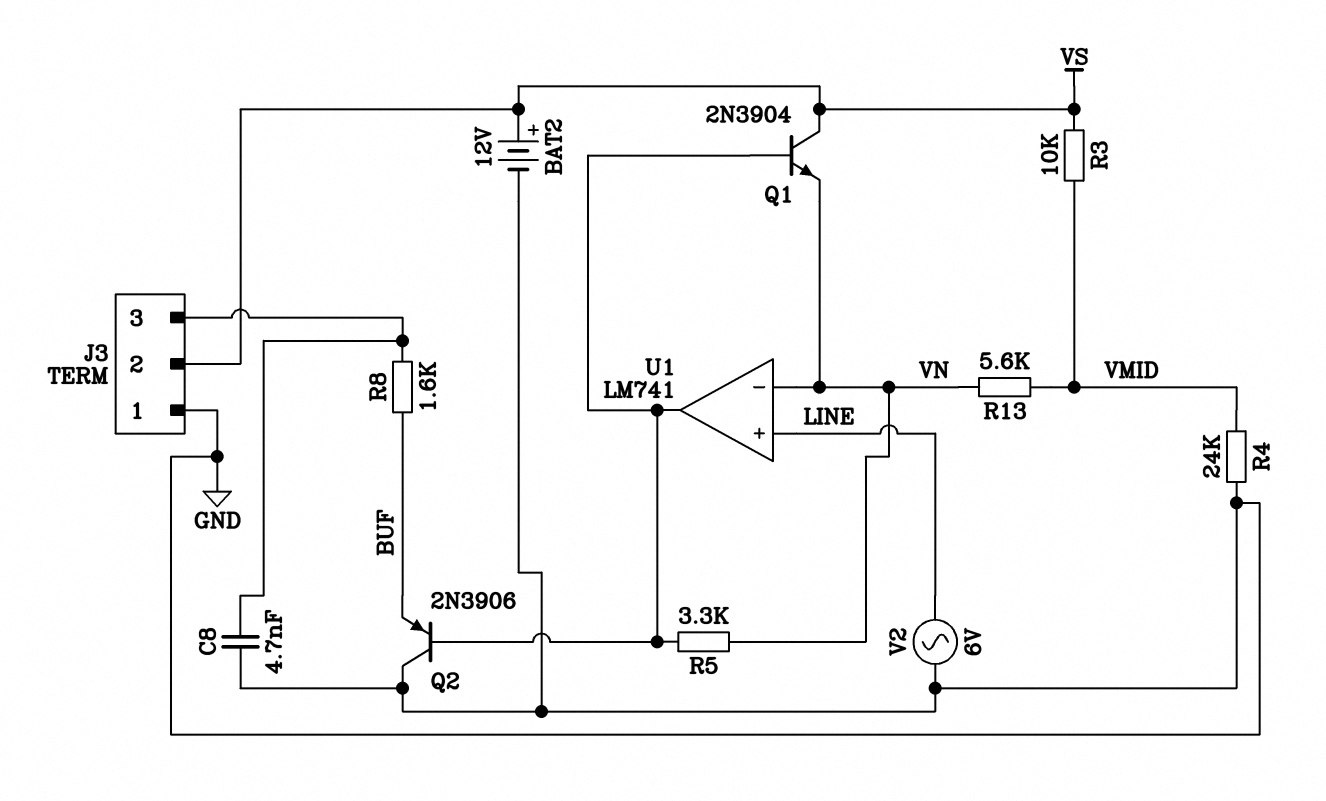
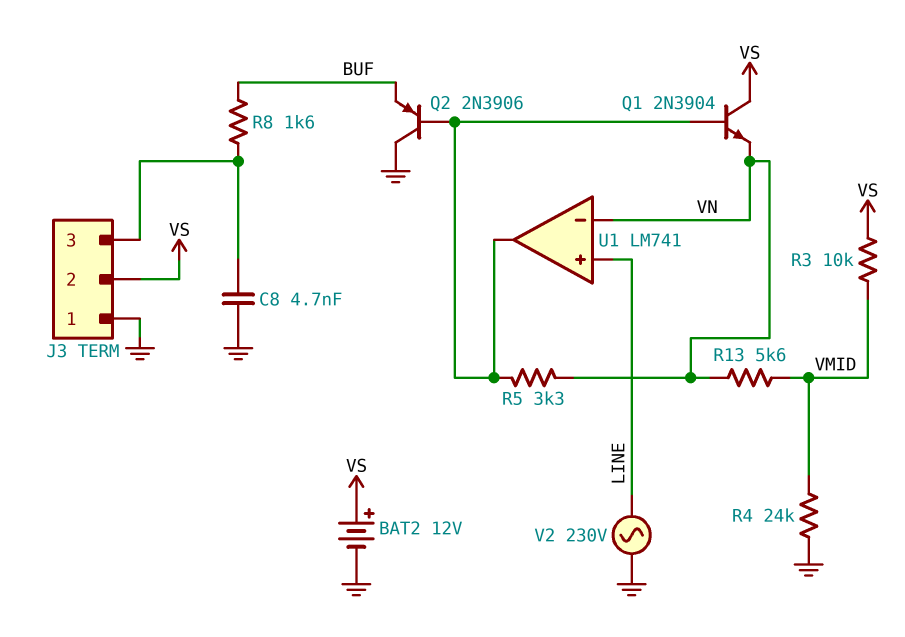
V2: AC 6V (GND, LINE) -> AC 230V (GND, LINE)

